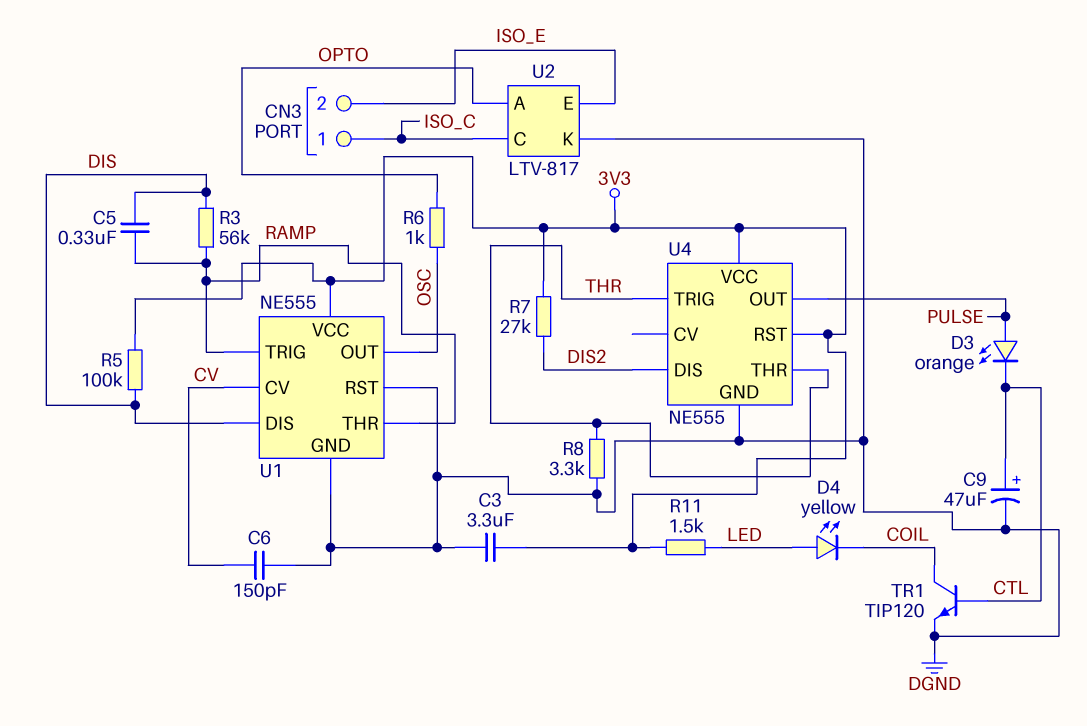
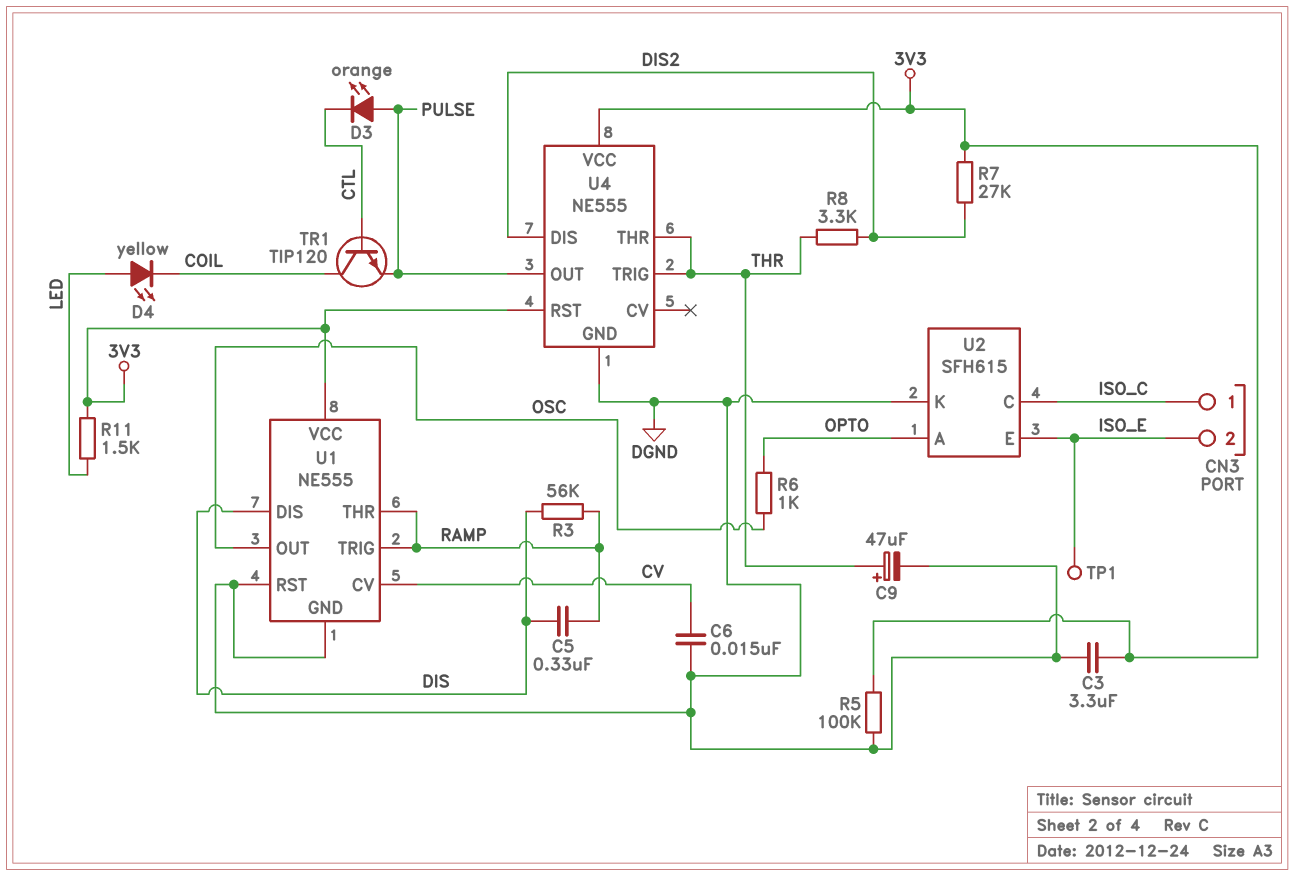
C6: 150pF (CV, DGND) -> 15nF (CV, DGND)
C9: 47uF (plus CTL, minus DGND) -> 47uF (plus THR, minus DGND)
R5: 100k (3V3, DIS) -> 100k (3V3, DGND)
R8: 3.3k (DGND, THR) -> 3.3k (DIS2, THR)
TP1: none -> test point (ISO_E)
TR1: NPN TIP120 (B CTL, C COIL, E DGND) -> NPN TIP120 (B CTL, C COIL, E PULSE)
U2: LTV-817 -> SFH615

